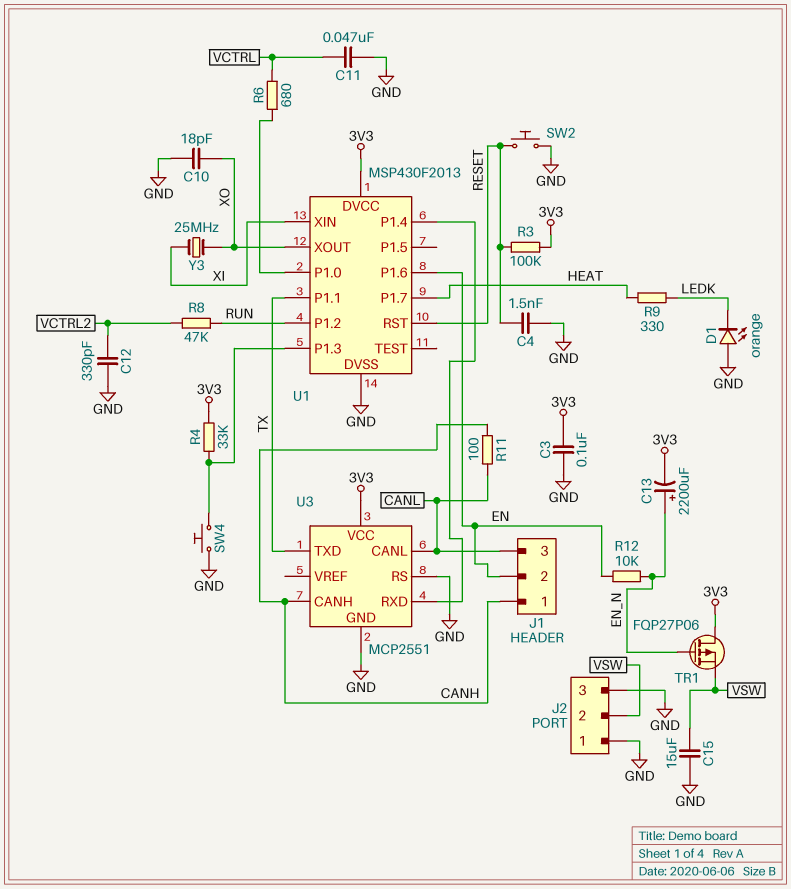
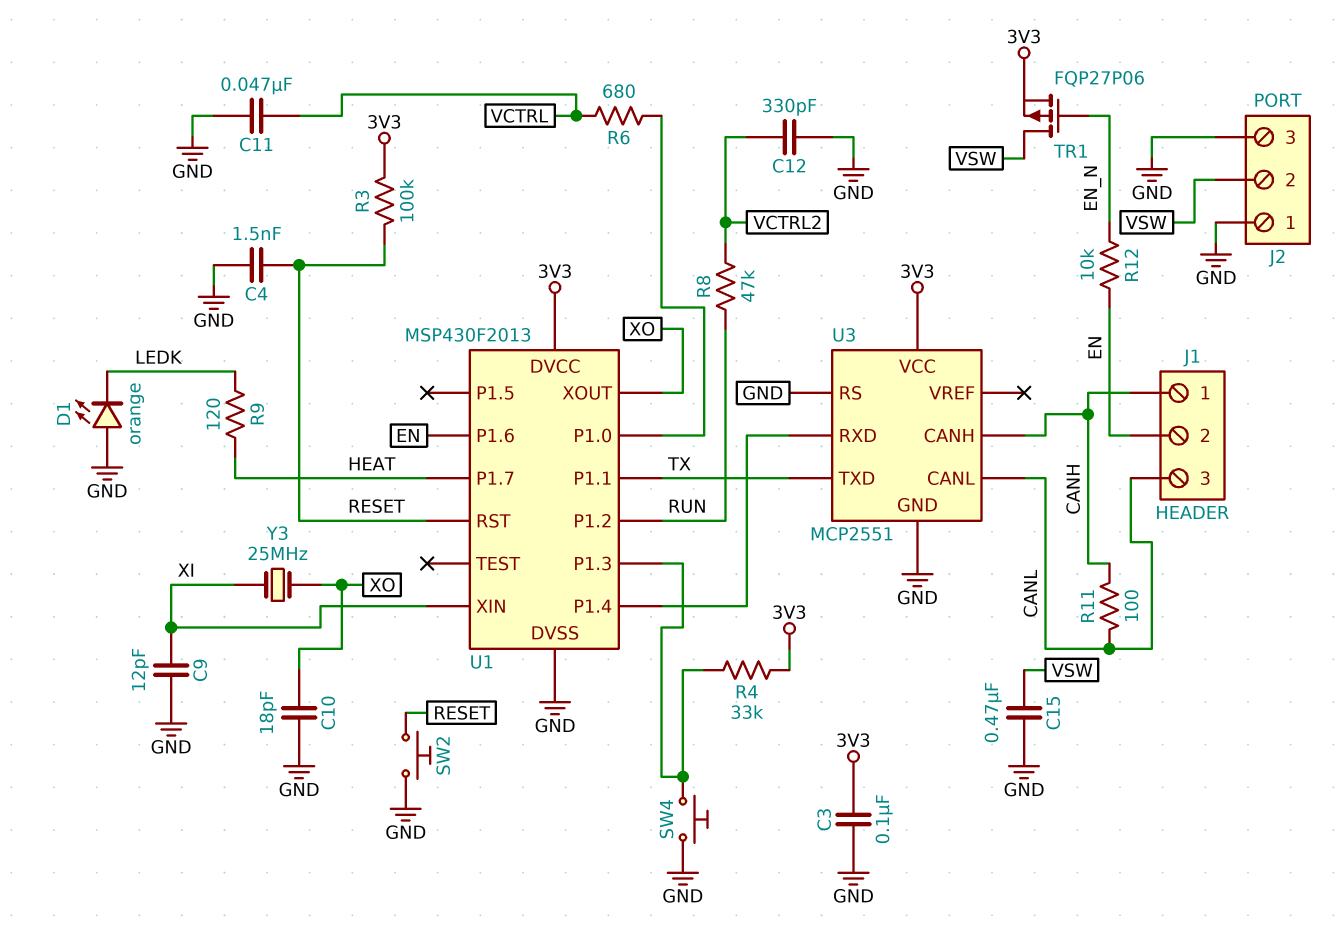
C9: none -> 12pF (GND, XI)
C13: 2200uF (plus EN_N, minus 3V3) -> none
C15: 15uF (GND, VSW) -> 470nF (GND, VSW)
R9: 330 (HEAT, LEDK) -> 120 (HEAT, LEDK)
TR1: PMOS FQP27P06 (G EN_N, D 3V3, S VSW) -> PMOS FQP27P06 (G EN_N, D VSW, S 3V3)

